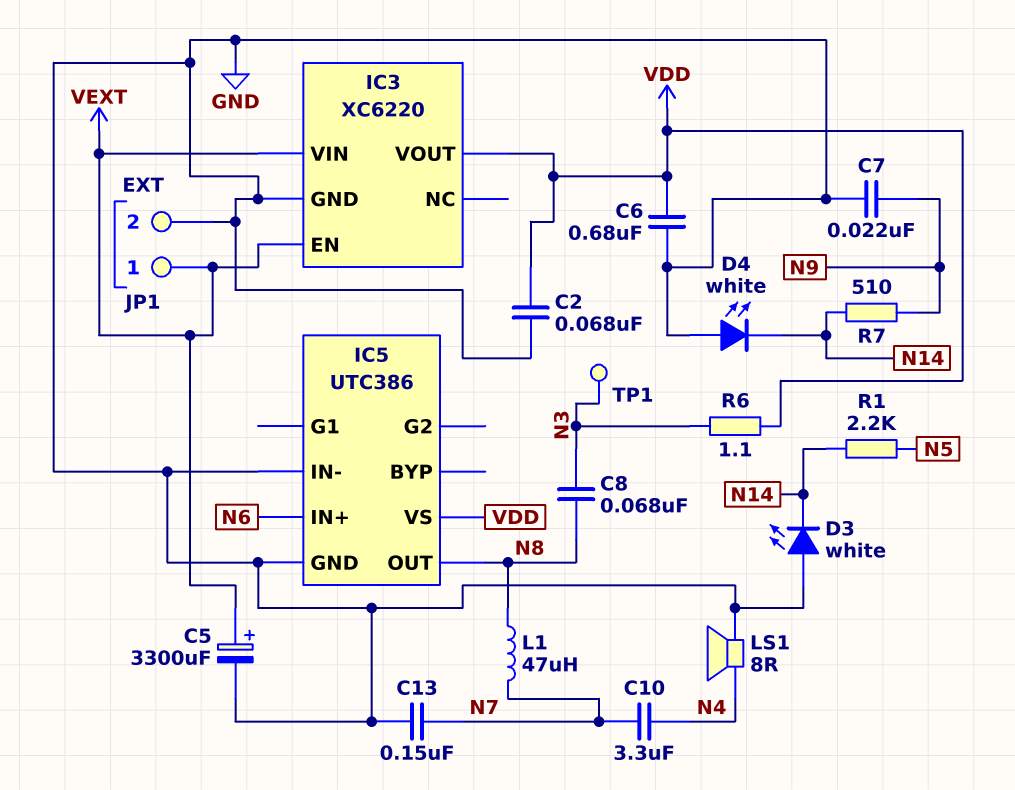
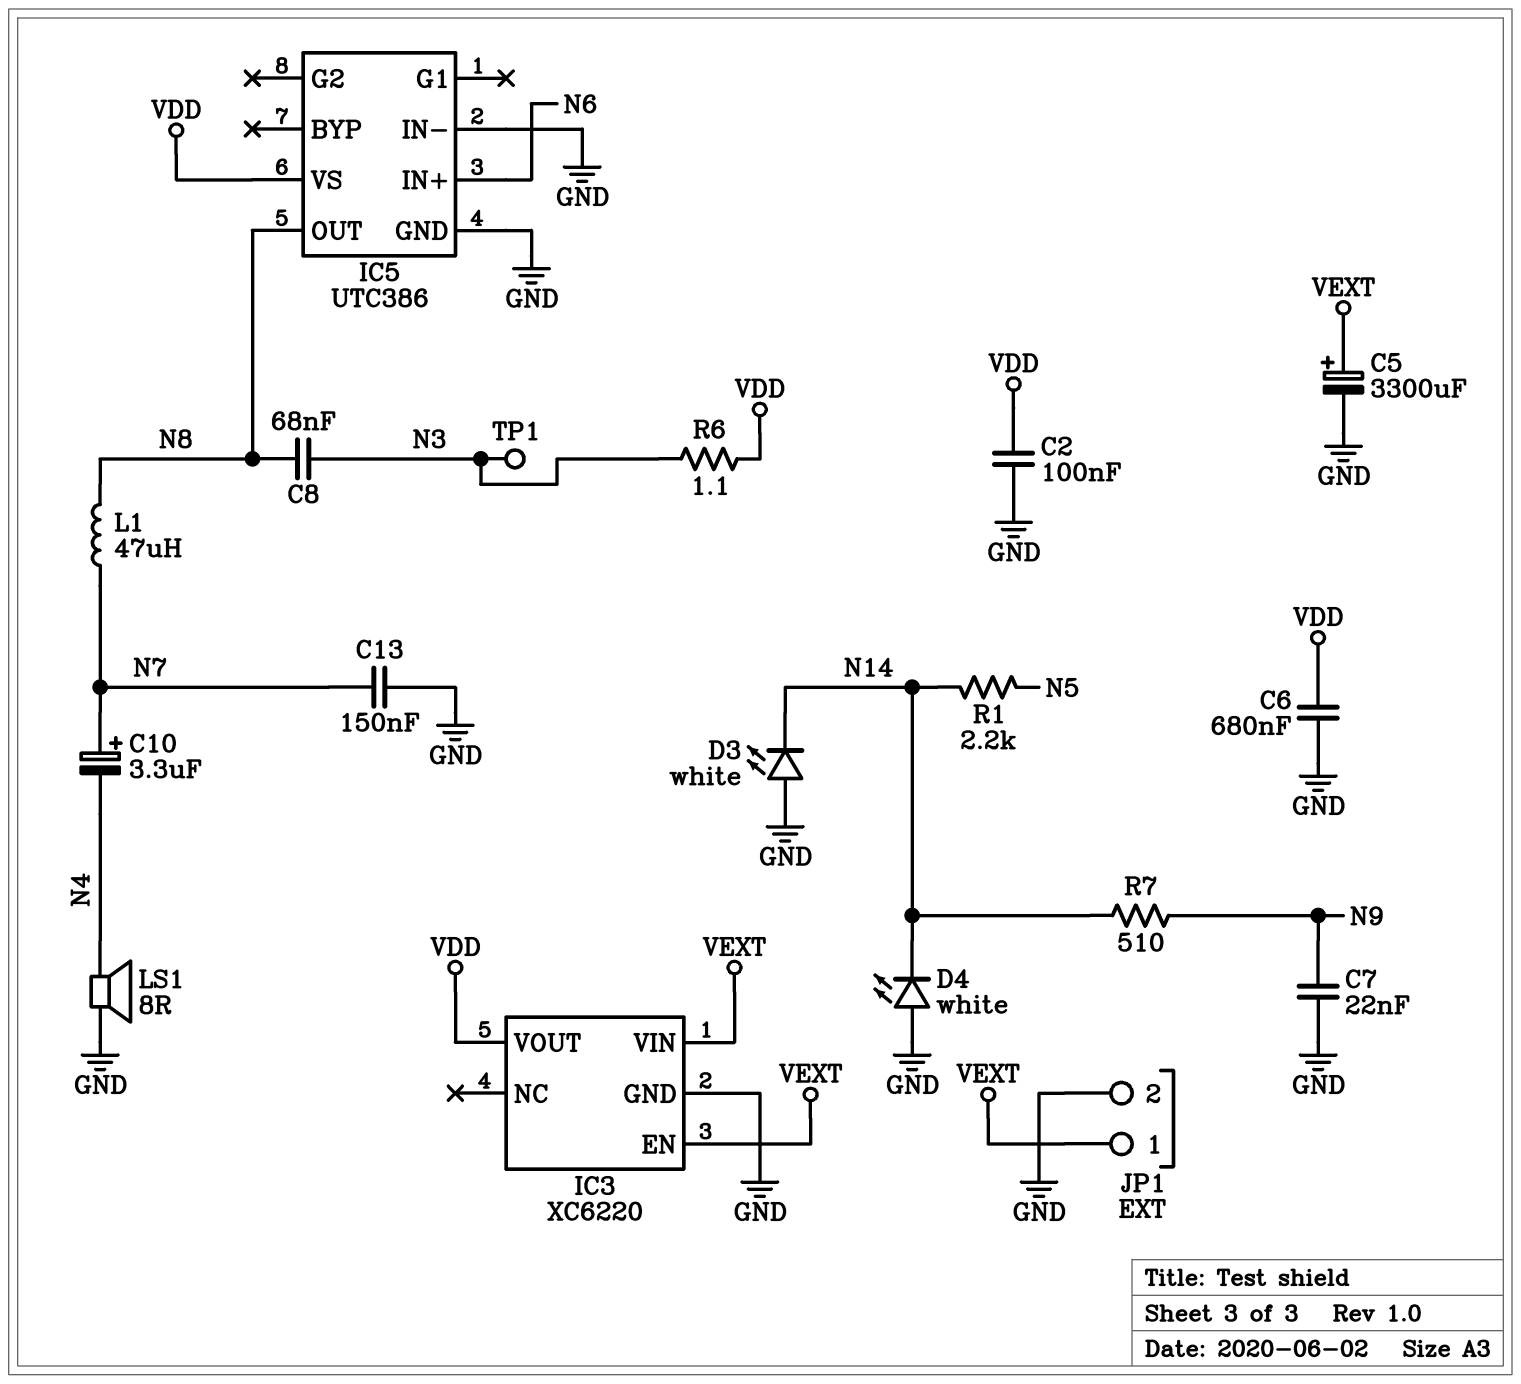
C2: 68nF (GND, VDD) -> 100nF (GND, VDD)
C10: 3.3uF (N4, N7) -> 3.3uF (plus N7, minus N4)

